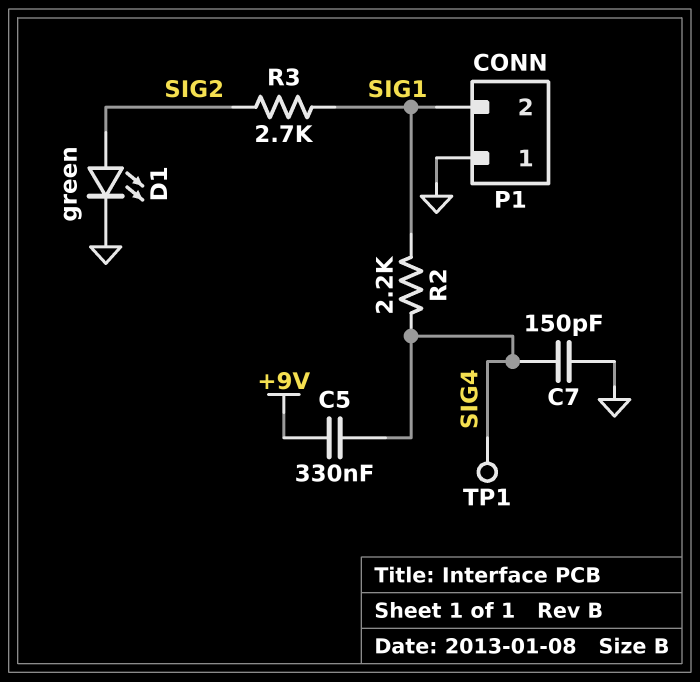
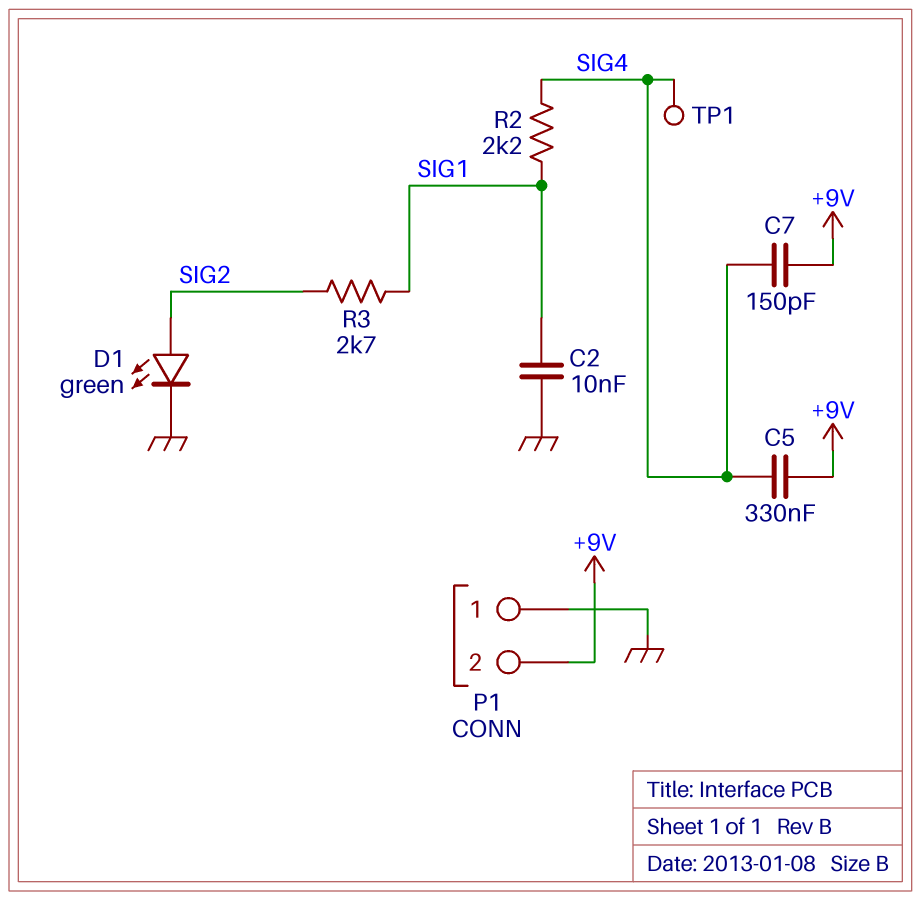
C2: none -> 10nF (GND, SIG1)
C7: 150pF (GND, SIG4) -> 150pF (+9V, SIG4)
P1 pin 2: SIG1 -> +9V

